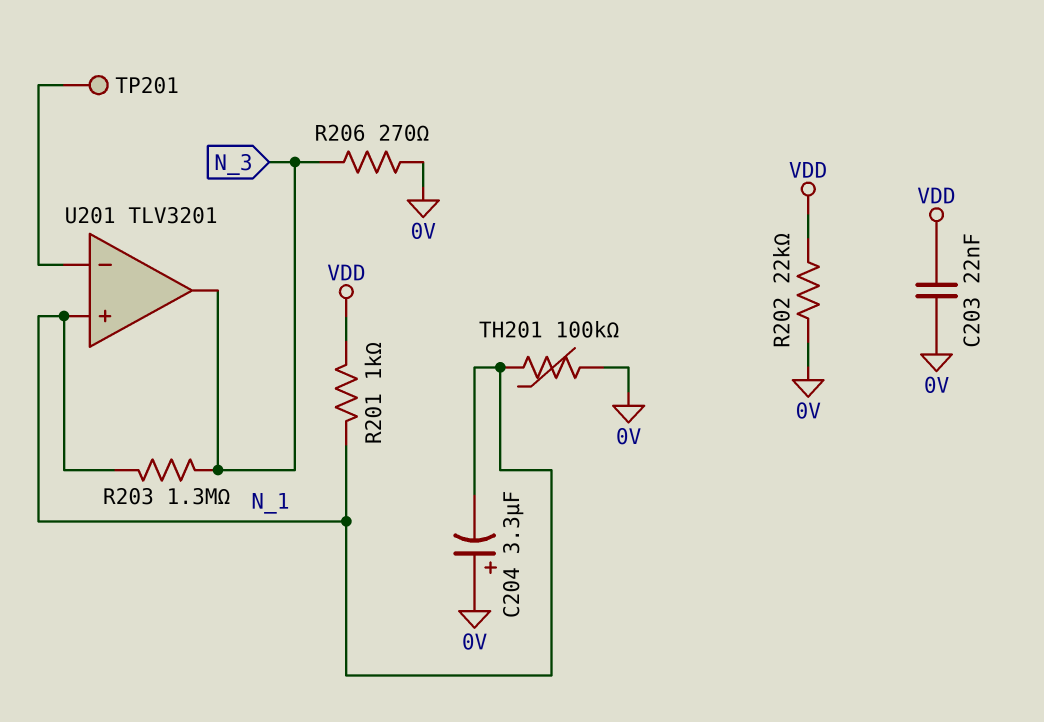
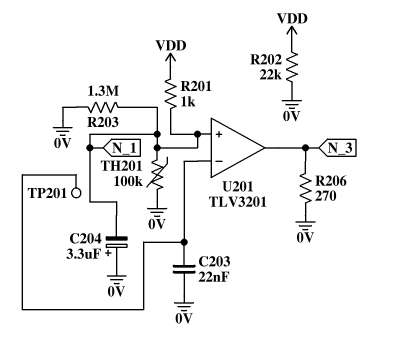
C203: 22nF (0V, VDD) -> 22nF (0V, U201/in-)
R203: 1.3M (N_1, N_3) -> 1.3M (0V, N_1)

